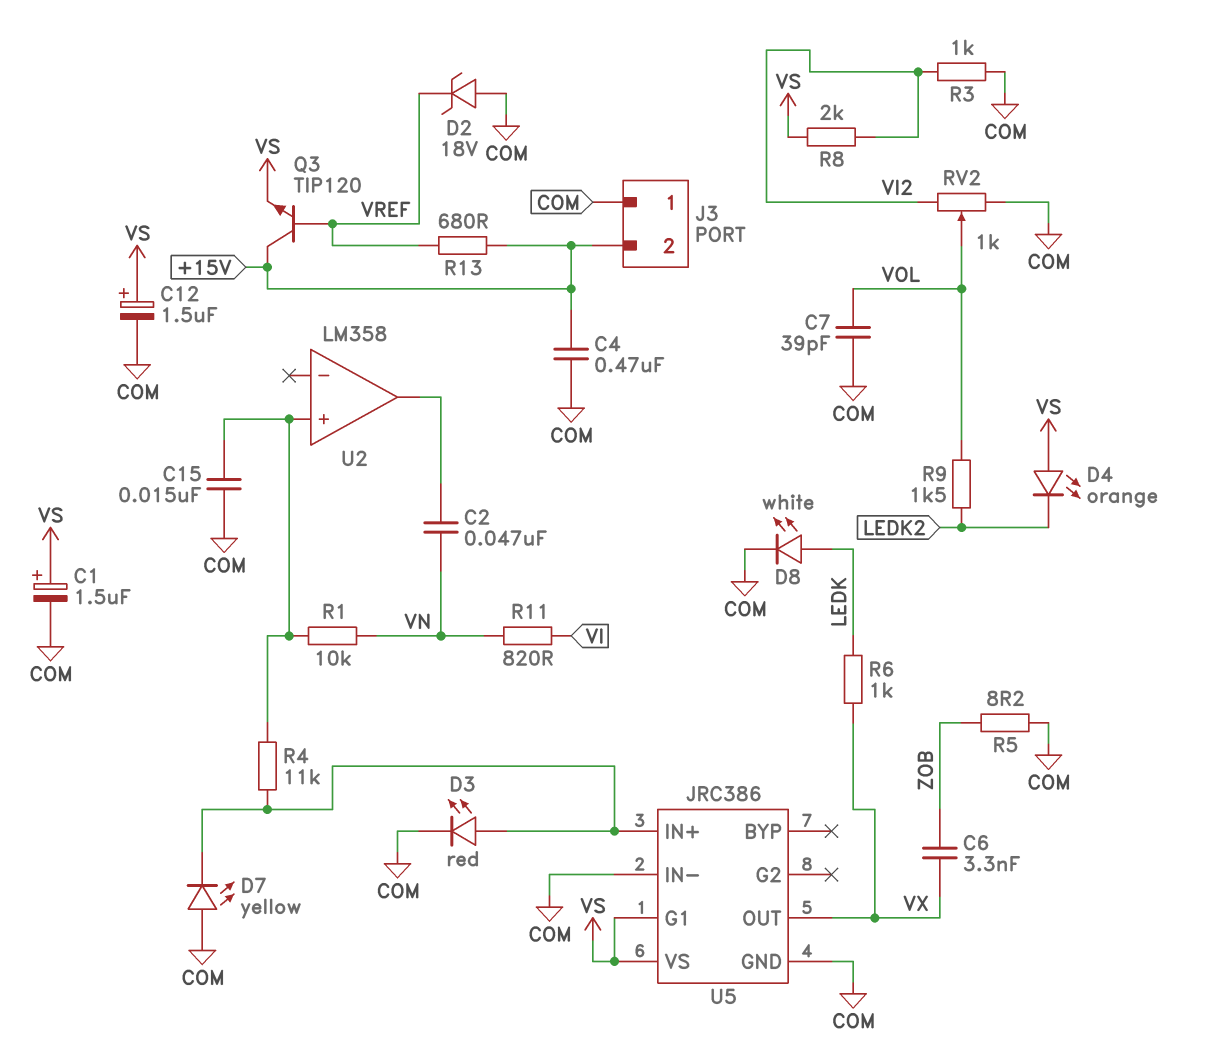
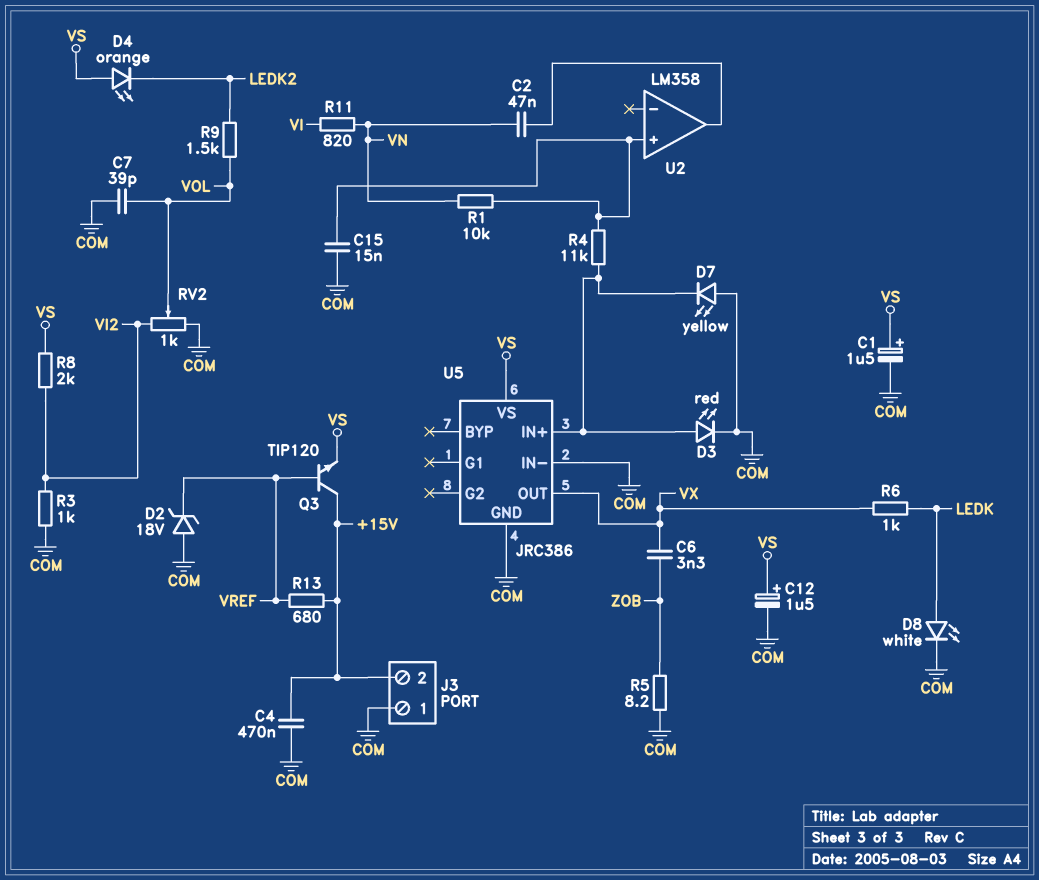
U5 pin G1: VS -> none

